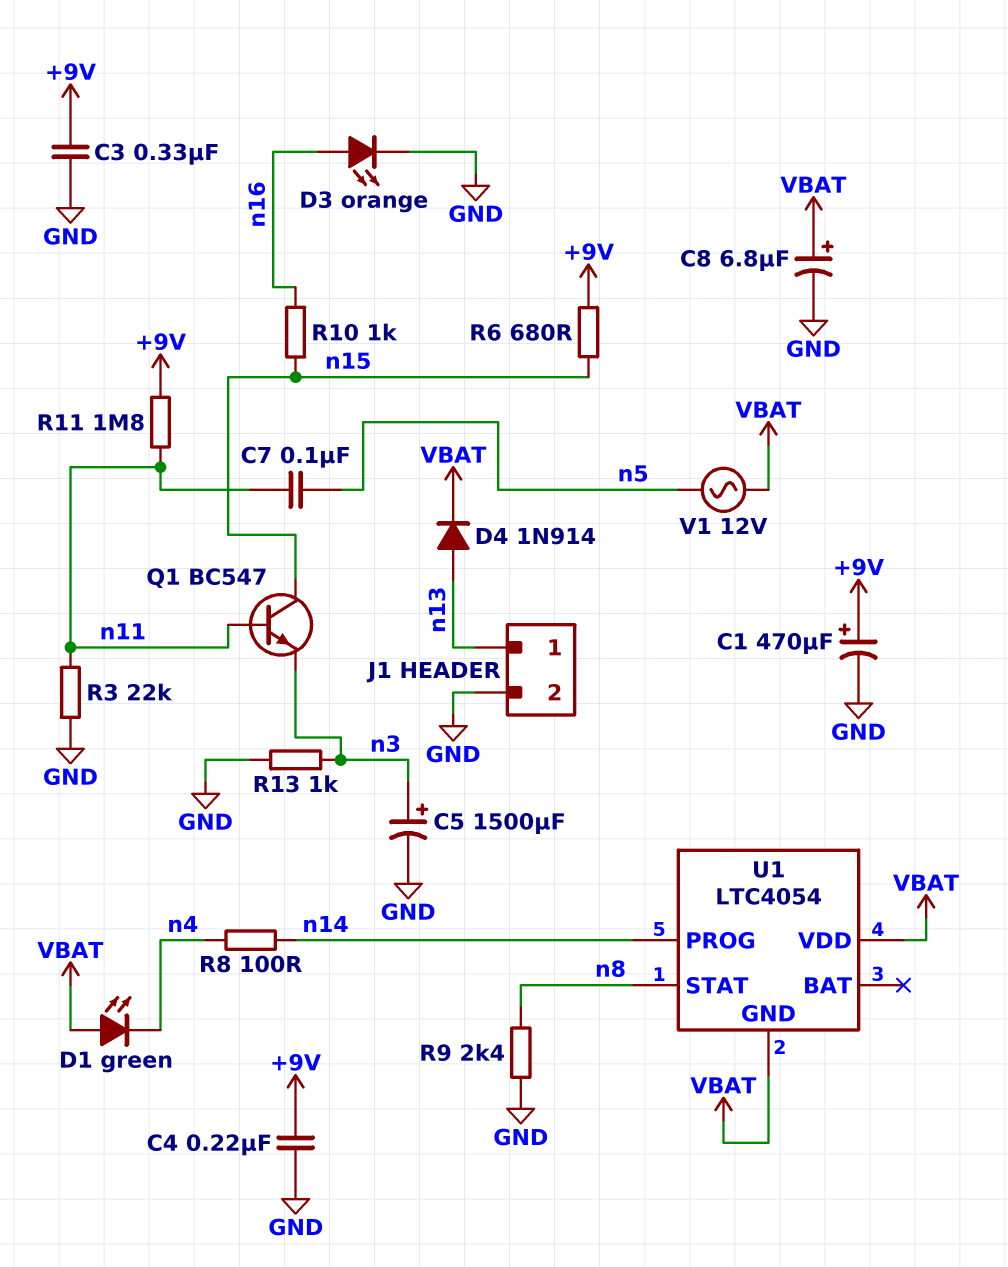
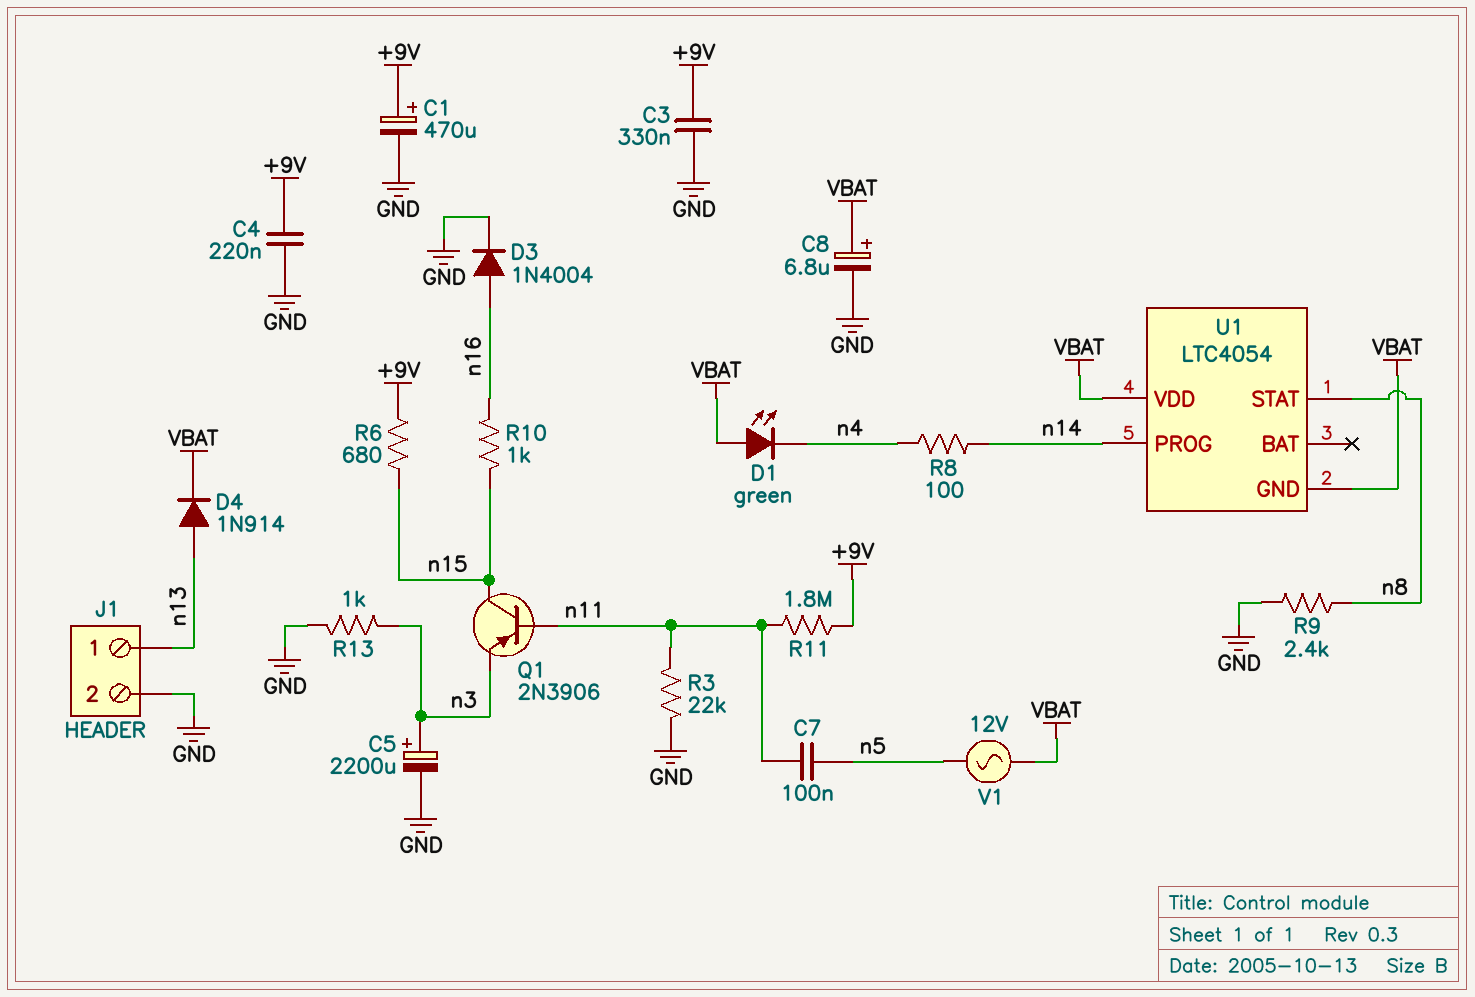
C5: 1500uF (plus n3, minus GND) -> 2200uF (plus n3, minus GND)
D3: LED orange (A n16, K GND) -> diode 1N4004 (A n16, K GND)
Q1: NPN BC547 (B n11, C n15, E n3) -> PNP 2N3906 (B n11, C n15, E n3)

